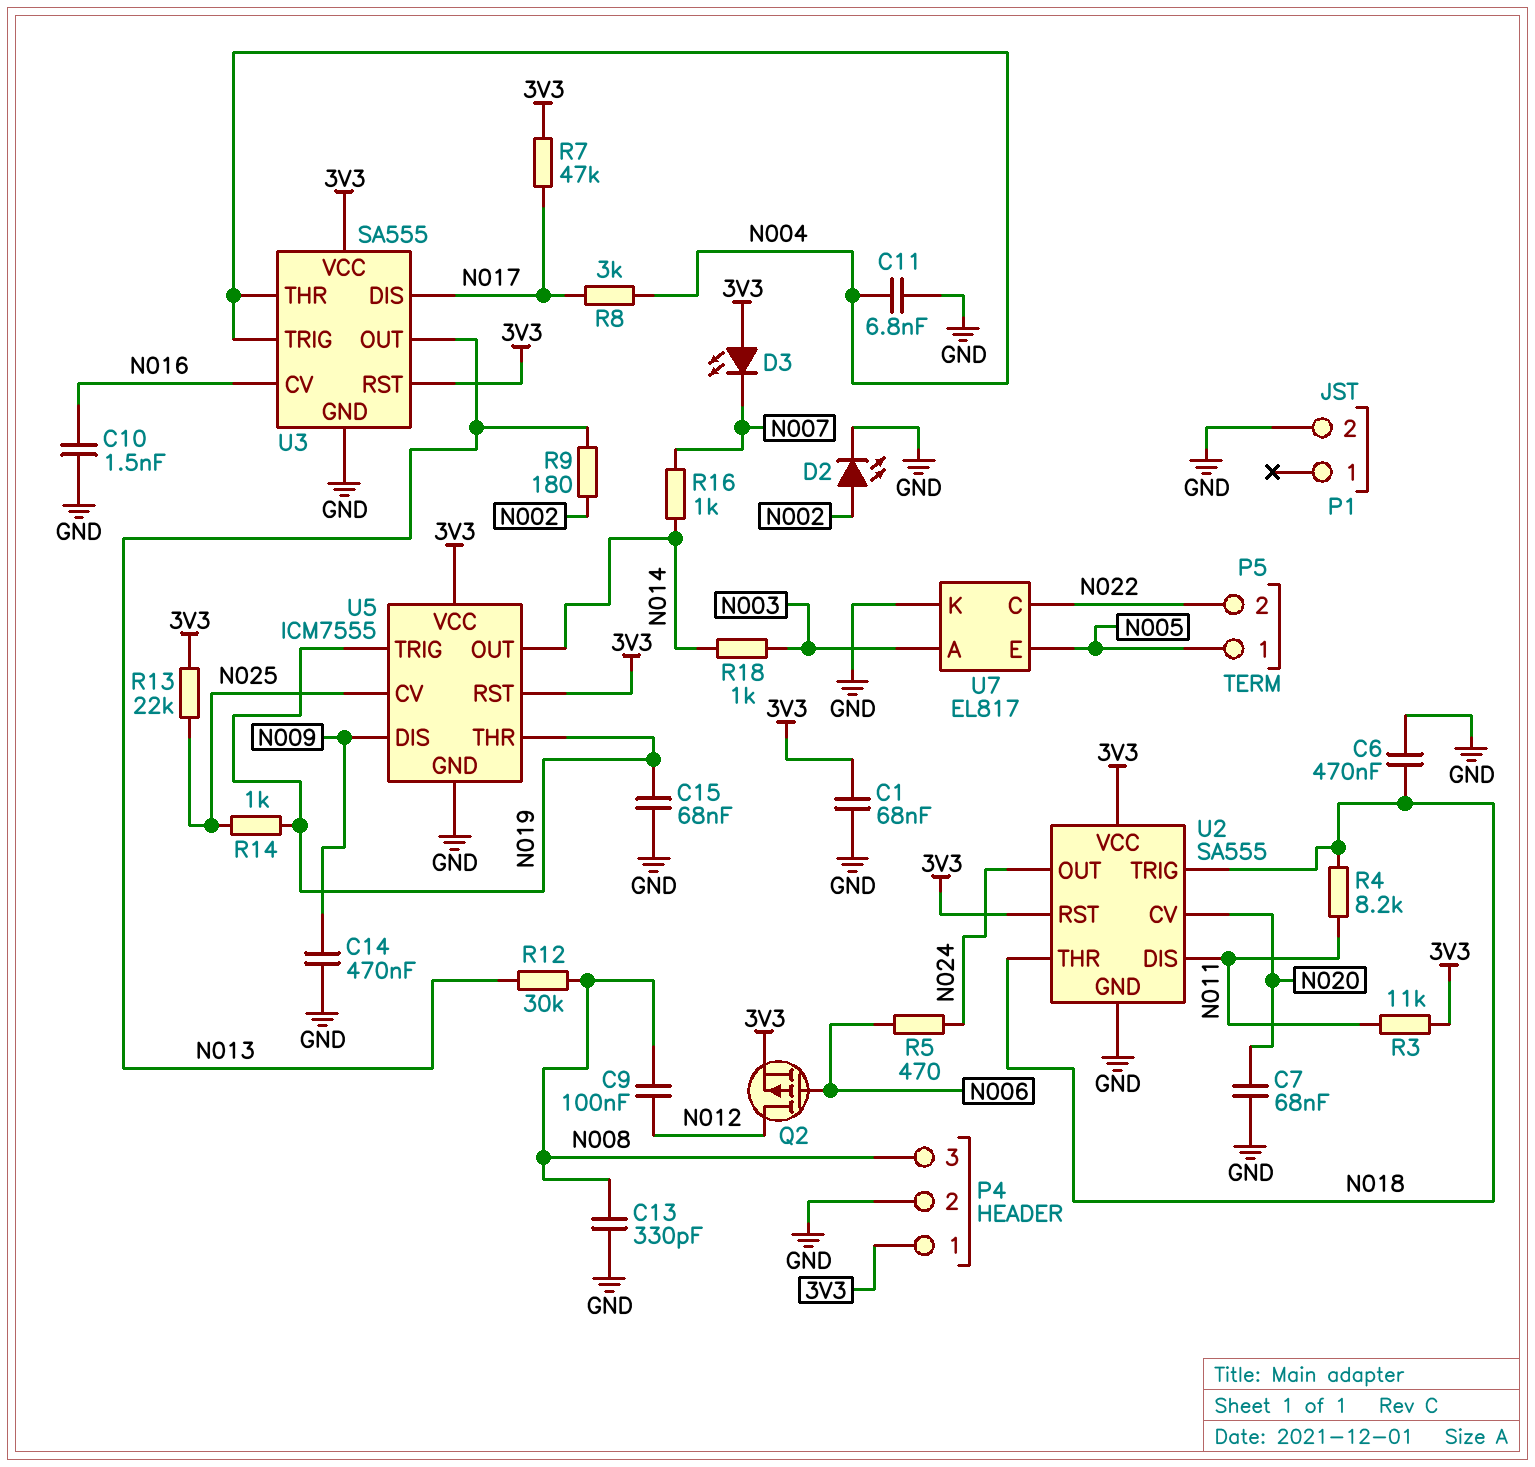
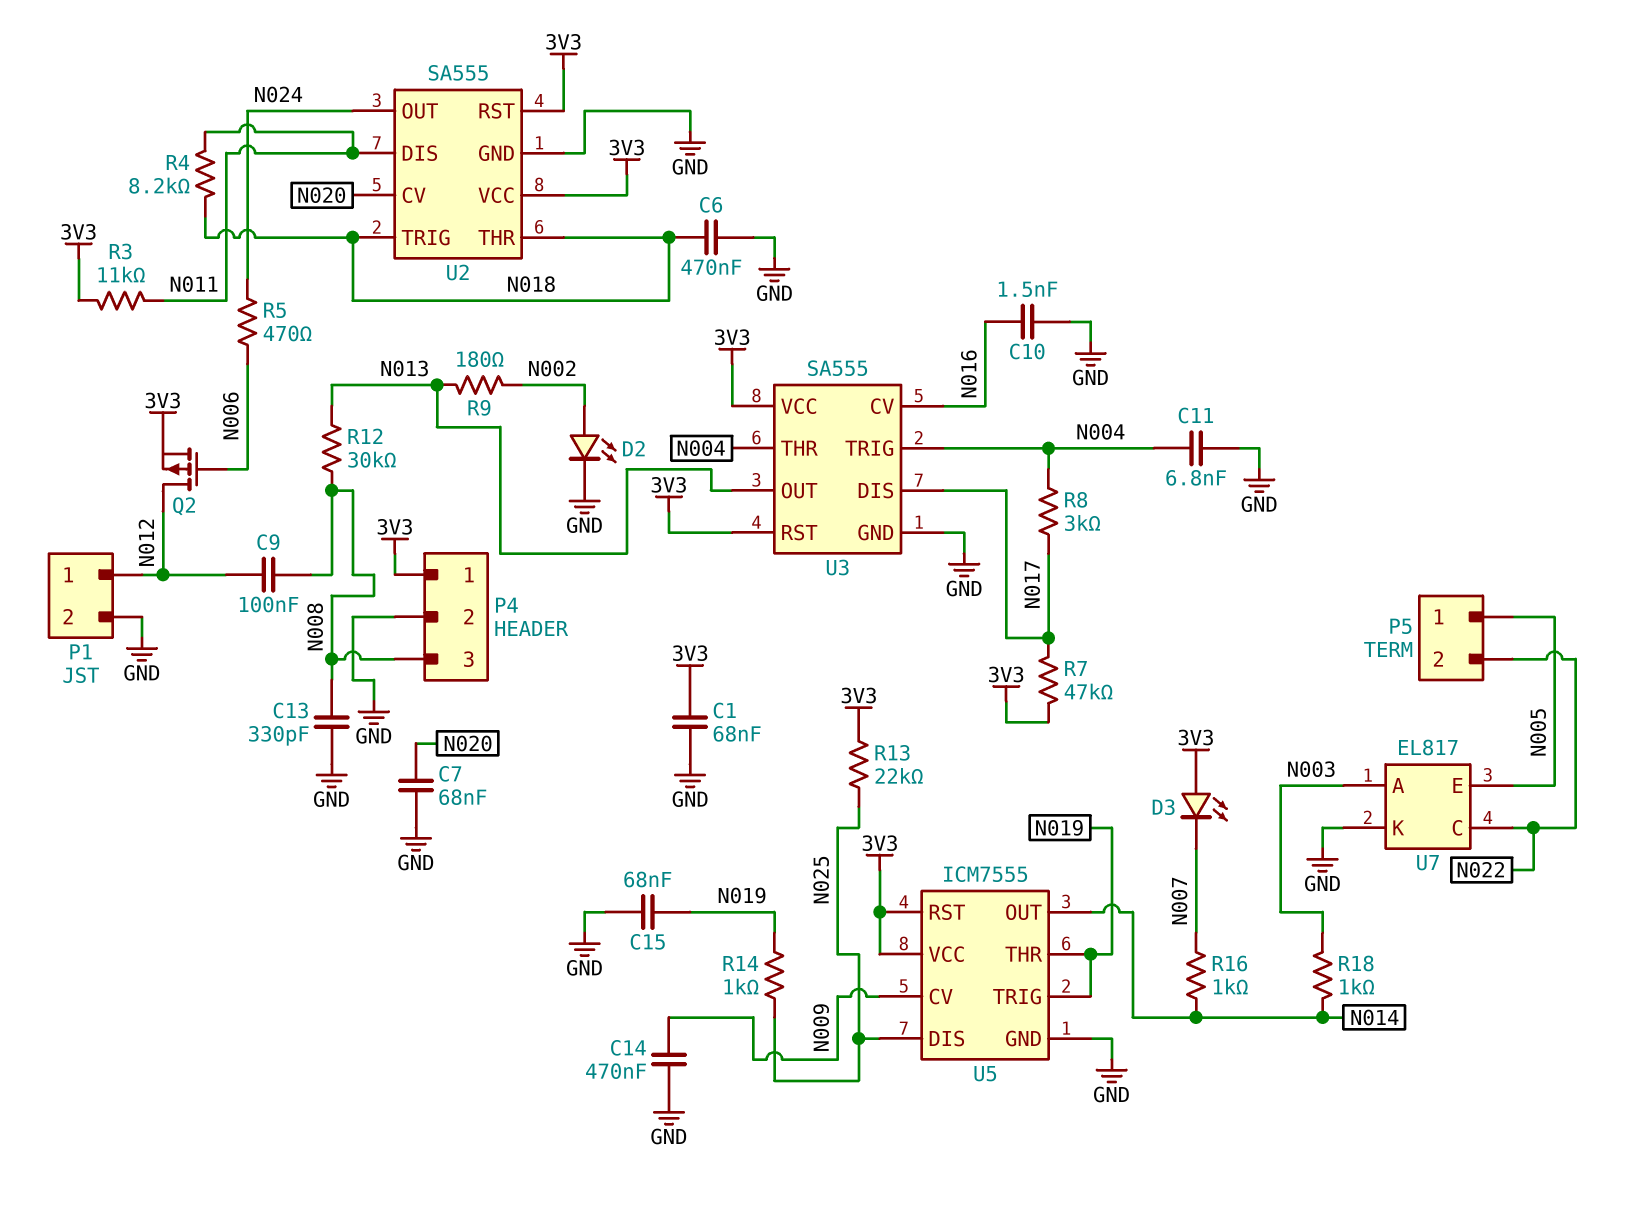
P1 pin 1: none -> N012
U5 pin CV: N025 -> N009
U5 pin DIS: N009 -> N025

